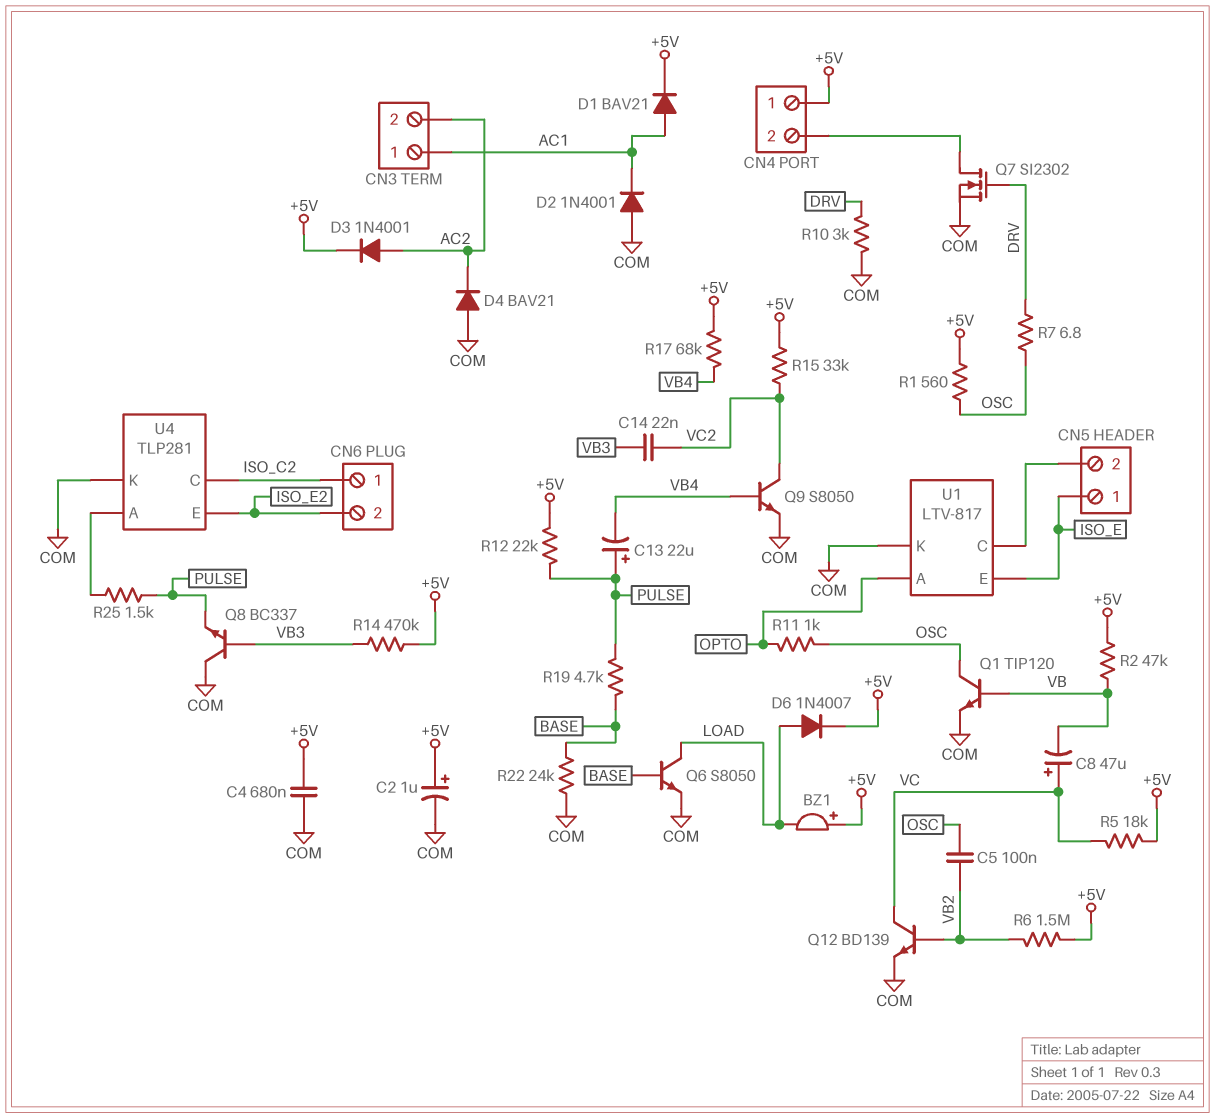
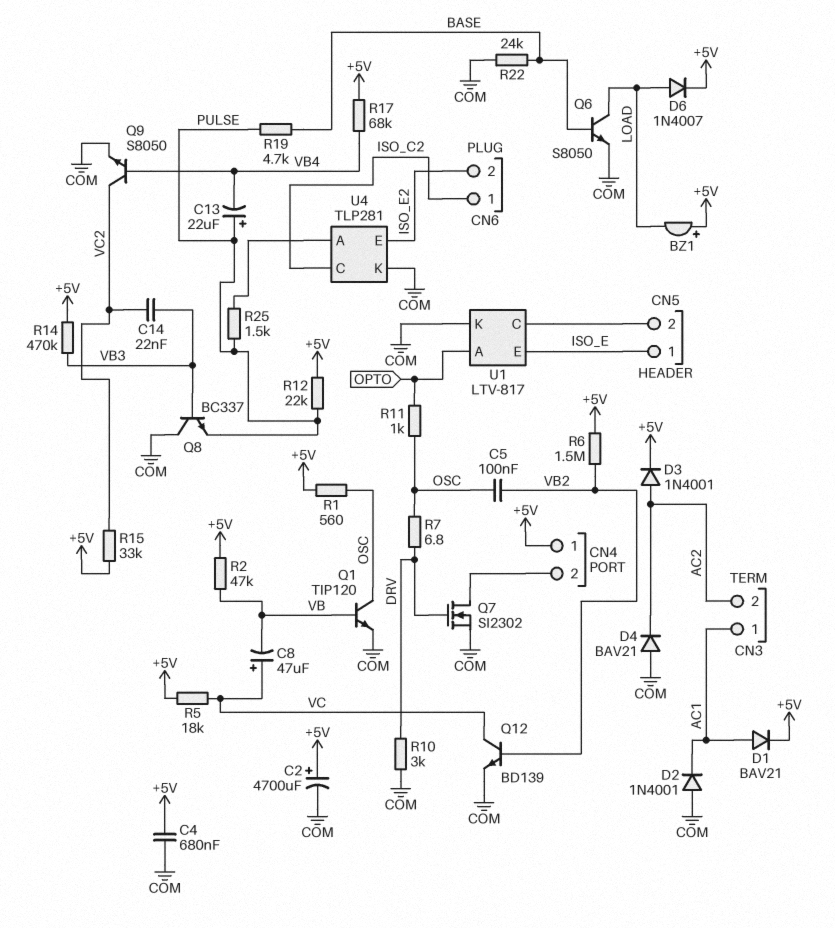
C2: 1uF (plus +5V, minus COM) -> 4700uF (plus +5V, minus COM)

